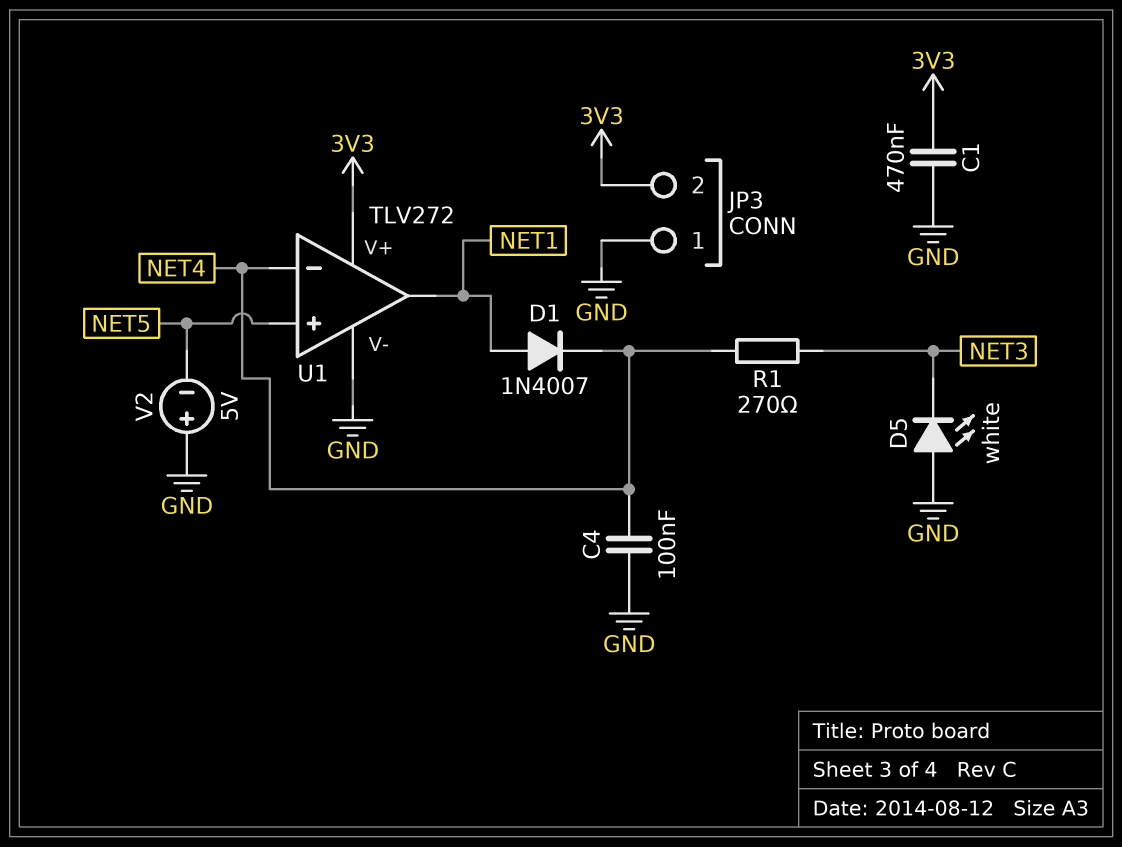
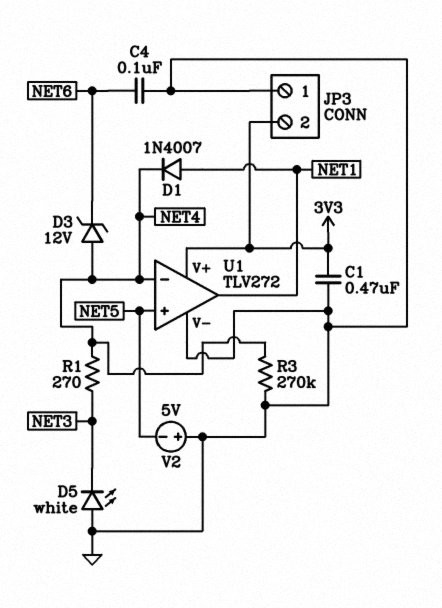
C4: 100nF (GND, NET4) -> 100nF (GND, NET6)
D3: none -> zener 12V (A NET4, K NET6)
R3: none -> 270k (GND, NET4)

